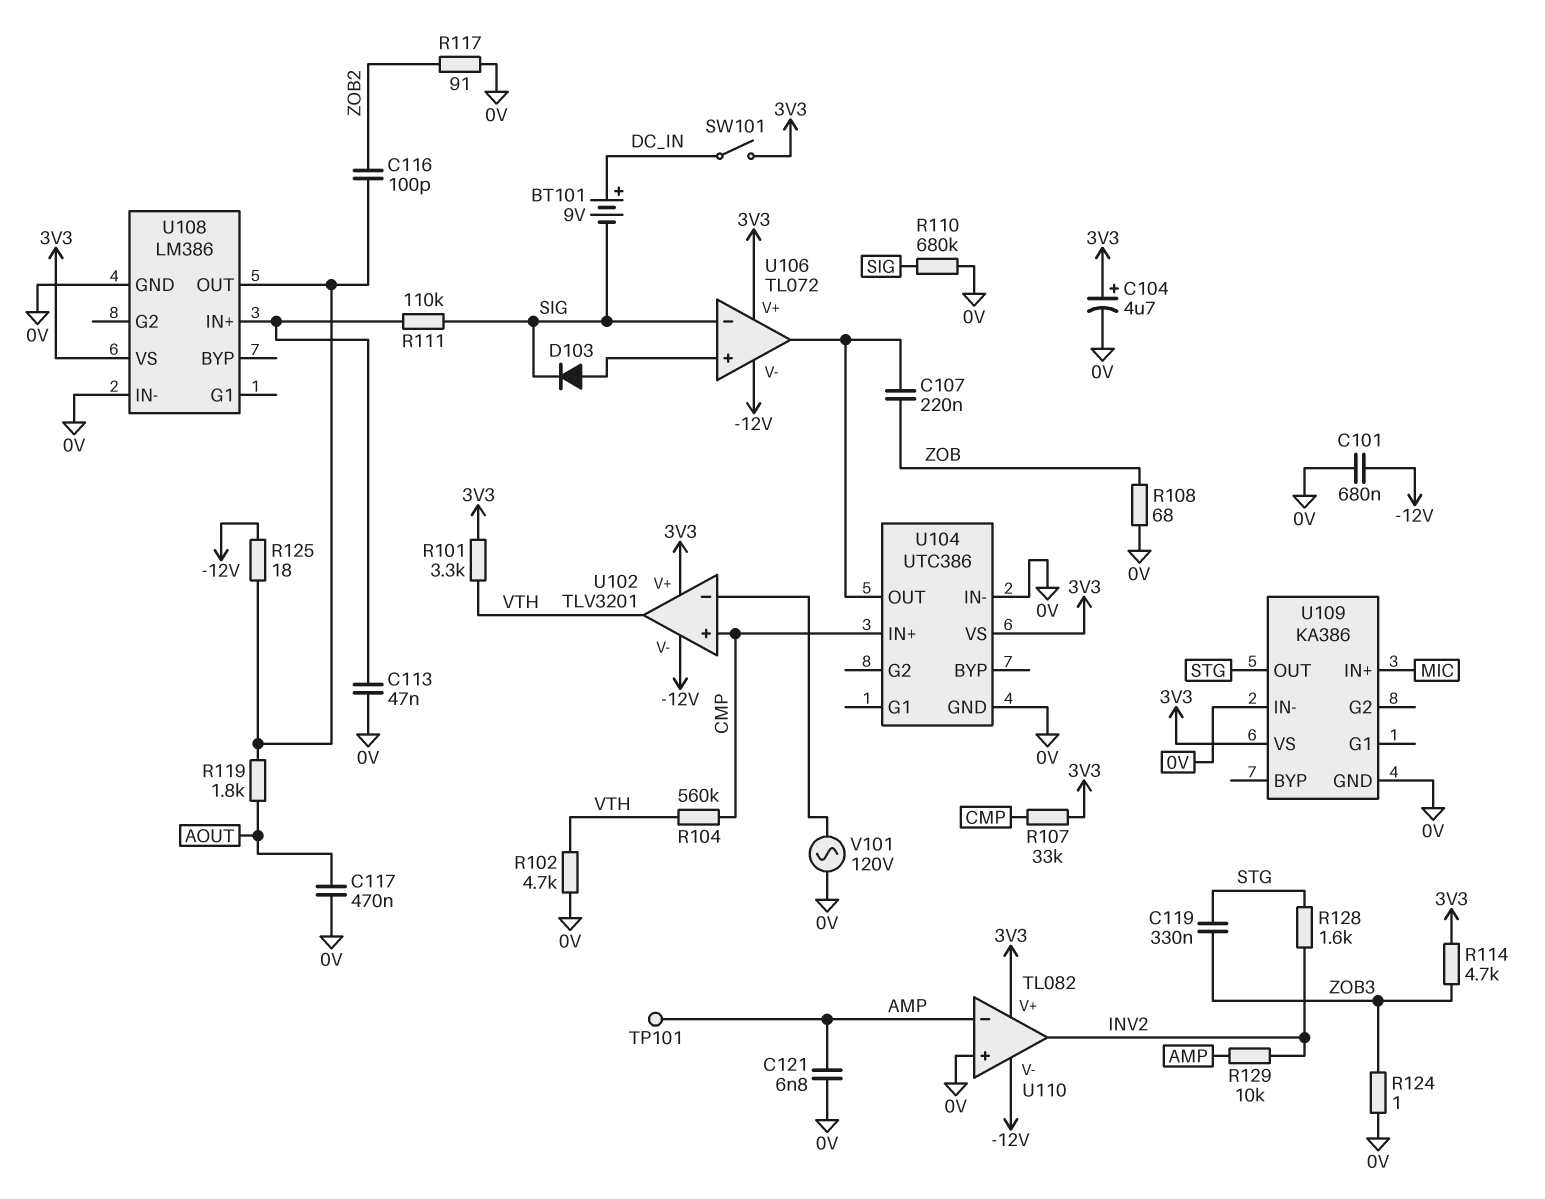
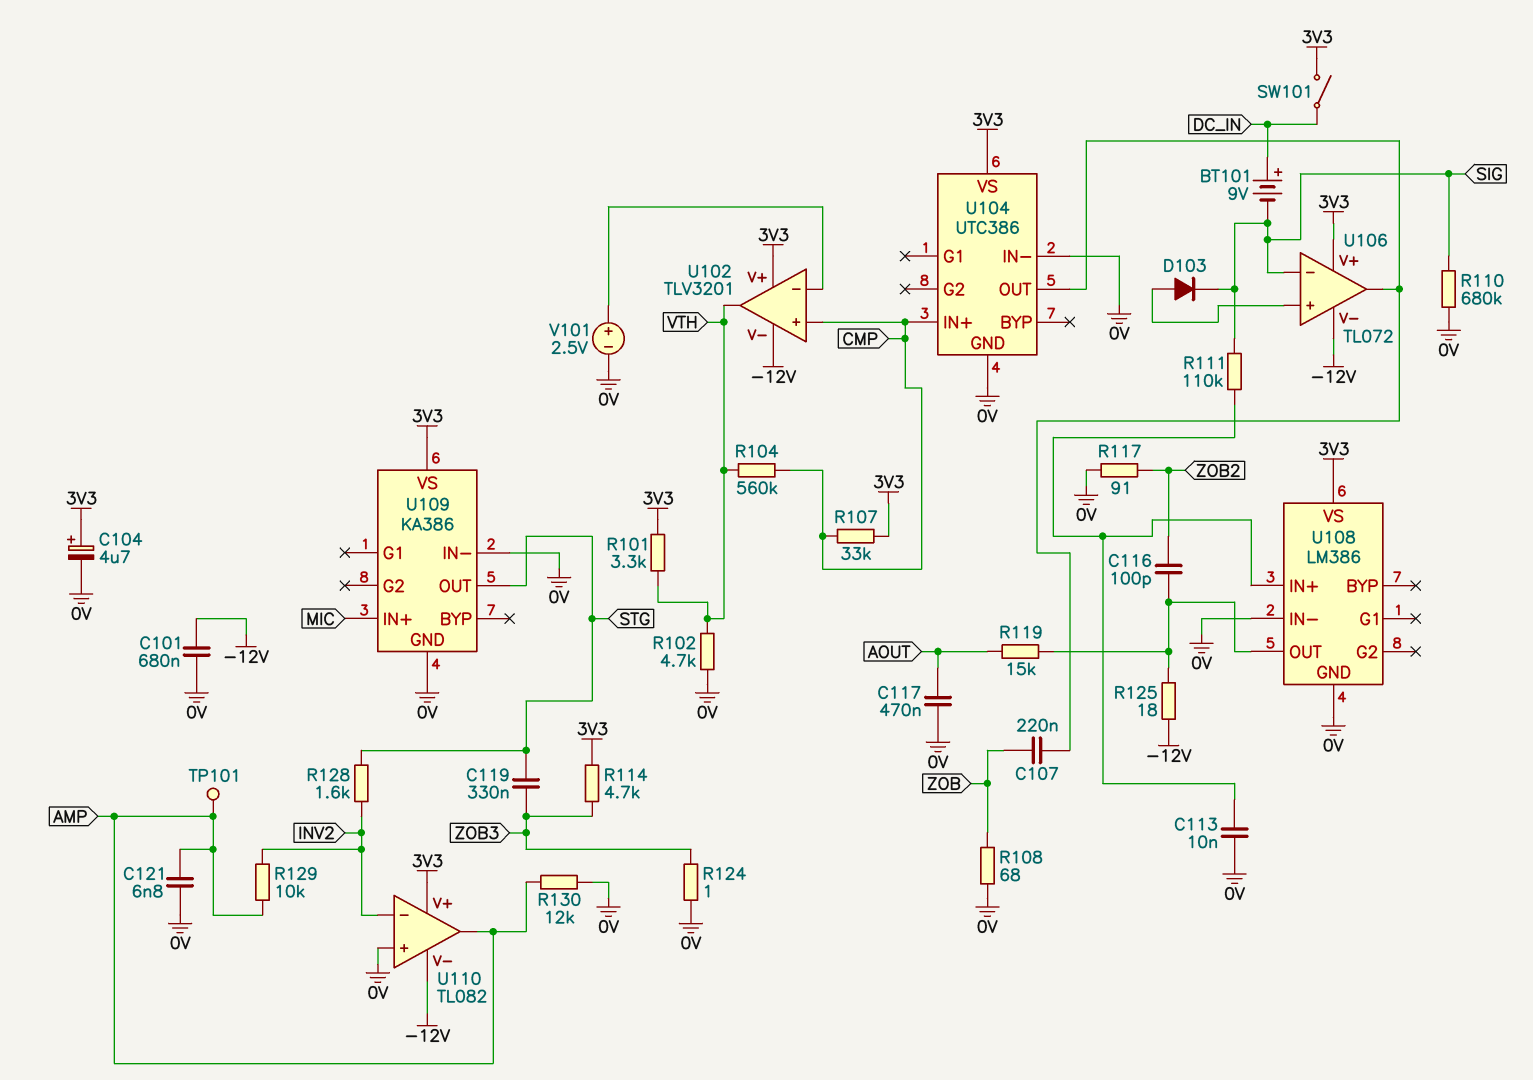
C113: 47nF (0V, U108/IN+) -> 10nF (0V, U108/IN+)
R119: 1.8k (AOUT, U108/OUT) -> 15k (AOUT, U108/OUT)
R130: none -> 12k (0V, AMP)
U110 pin in-: AMP -> INV2
U110 pin out: INV2 -> AMP
V101: AC 120V (0V, U102/in-) -> 2.5V (plus U102/in-, minus 0V)

